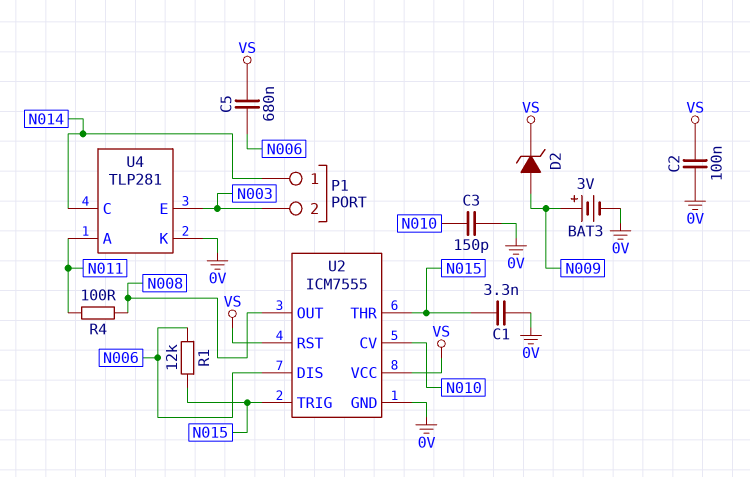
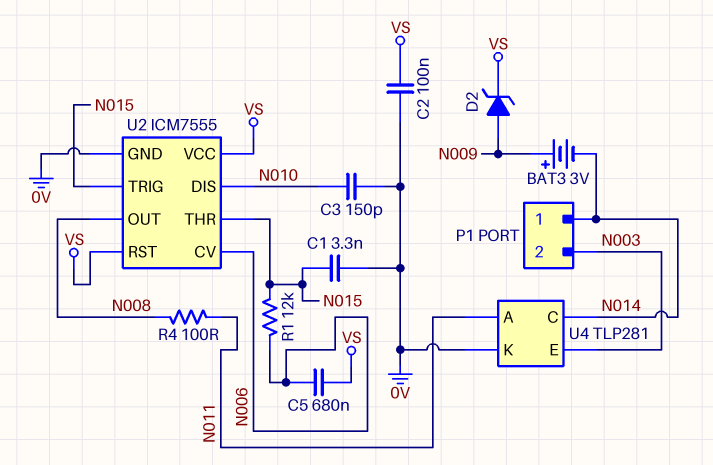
BAT3: 3V (plus N009, minus 0V) -> 3V (plus N009, minus N014)
U2 pin CV: N010 -> N006
U2 pin DIS: N006 -> N010

